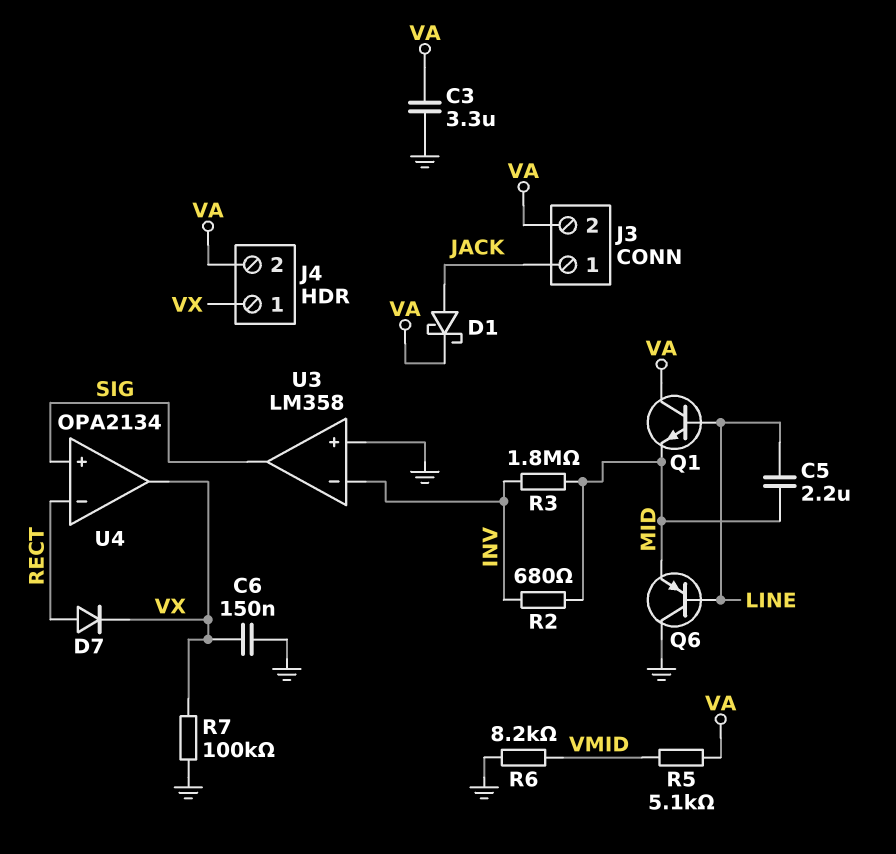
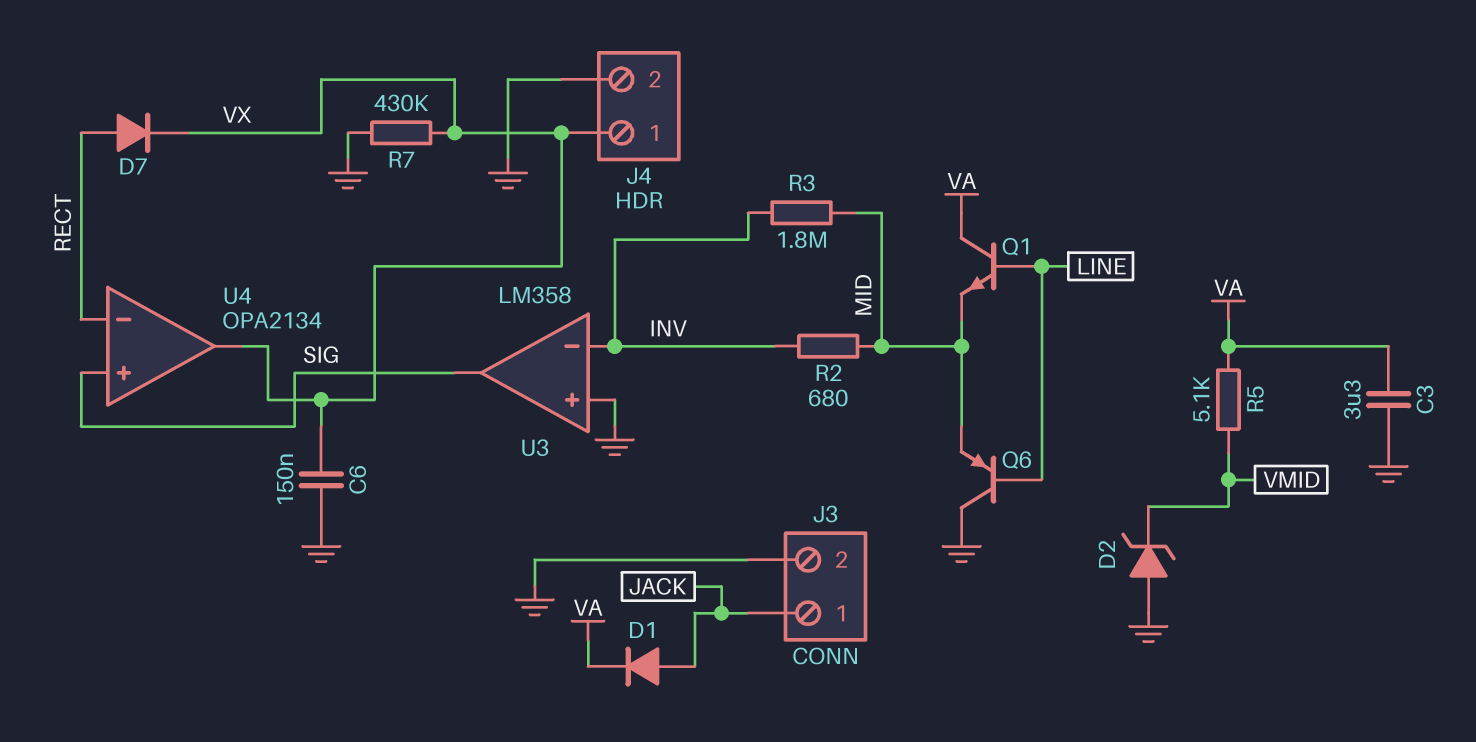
C5: 2.2uF (LINE, MID) -> none
D1: schottky (A JACK, K VA) -> diode (A JACK, K VA)
D2: none -> zener (A GND, K VMID)
J3 pin 2: VA -> GND
J4 pin 2: VA -> GND
R6: 8.2k (GND, VMID) -> none
R7: 100k (GND, VX) -> 430k (GND, VX)

